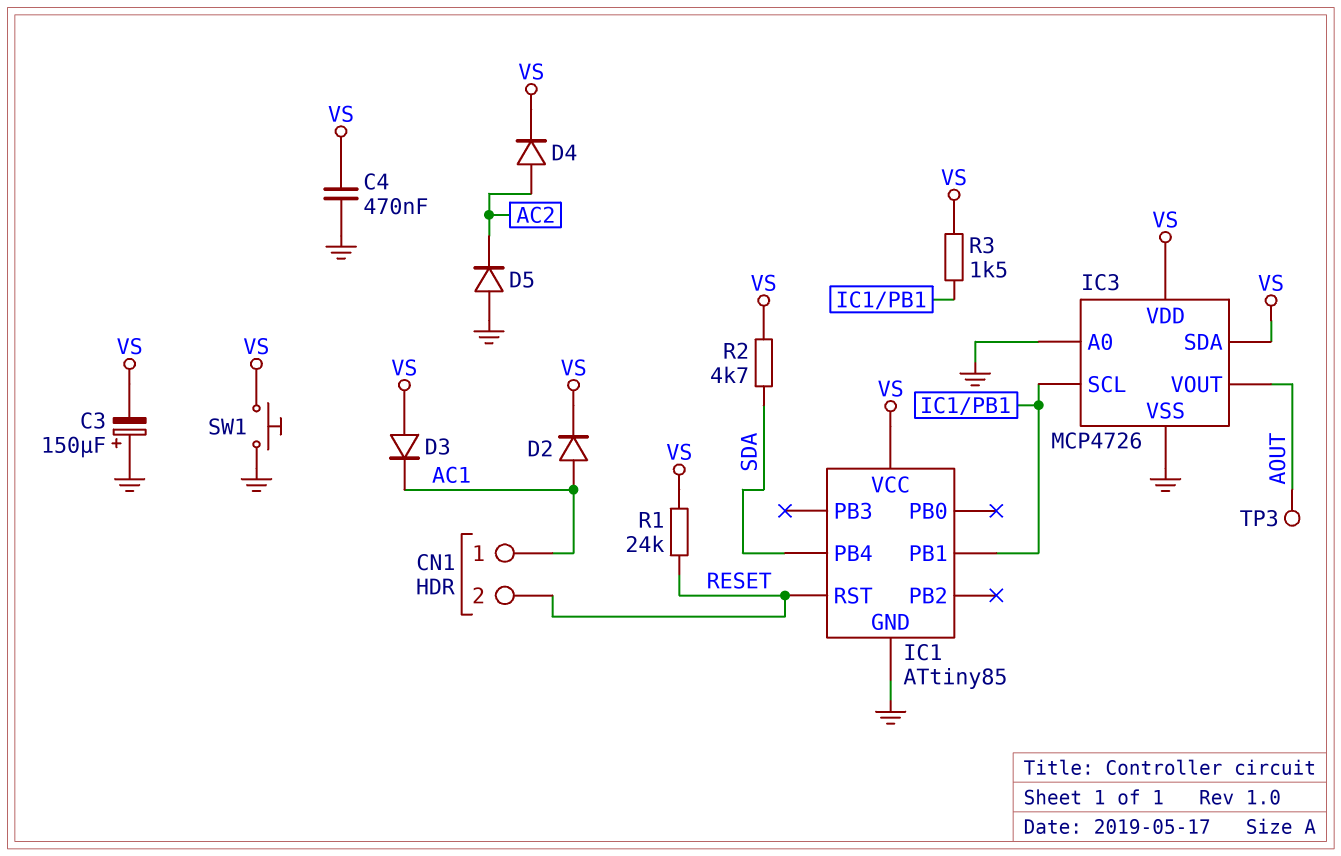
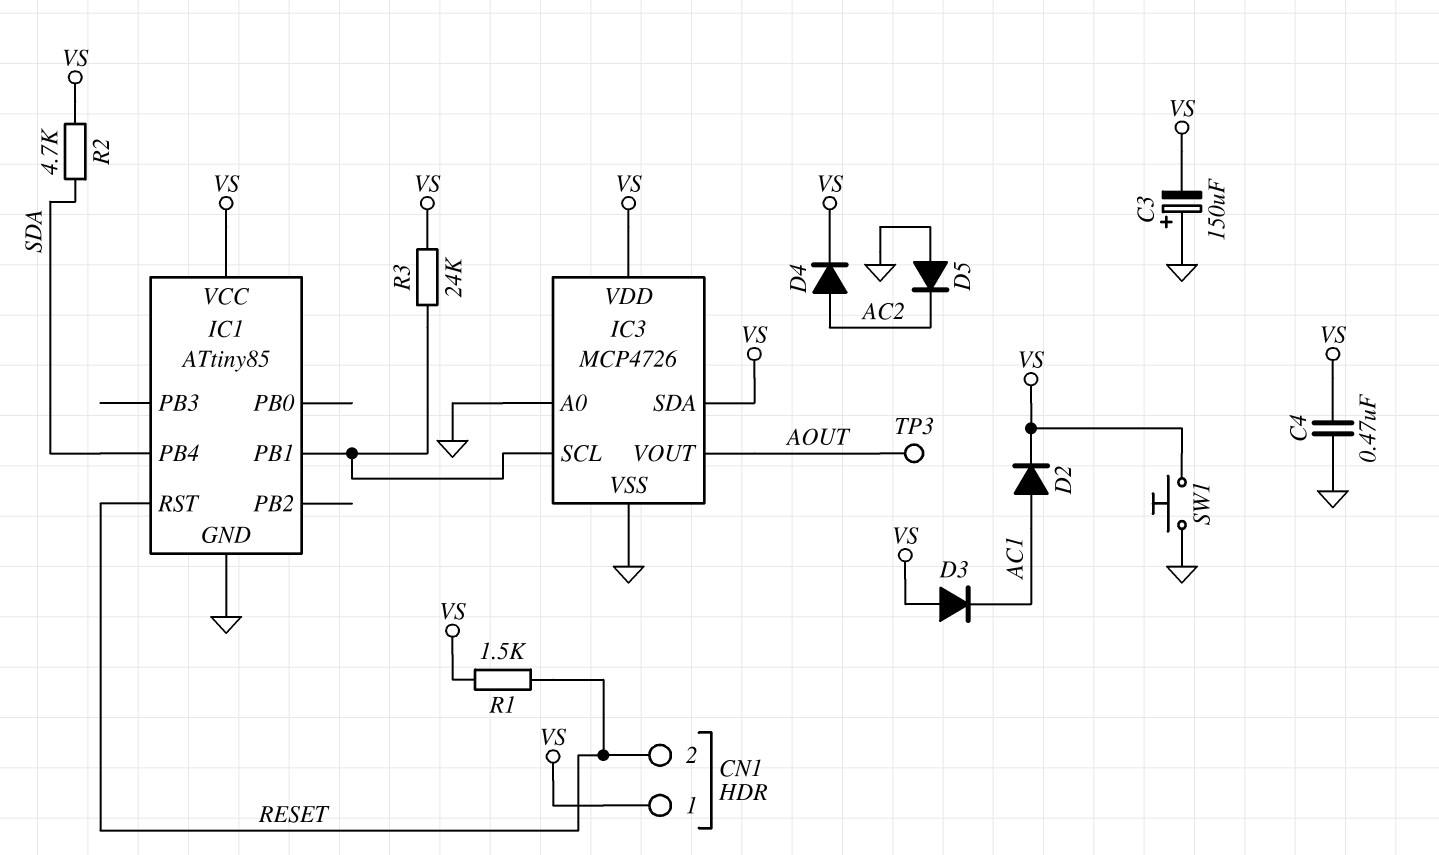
CN1 pin 1: AC1 -> VS
R1: 24k (RESET, VS) -> 1.5k (RESET, VS)
R3: 1.5k (IC1/PB1, VS) -> 24k (IC1/PB1, VS)

